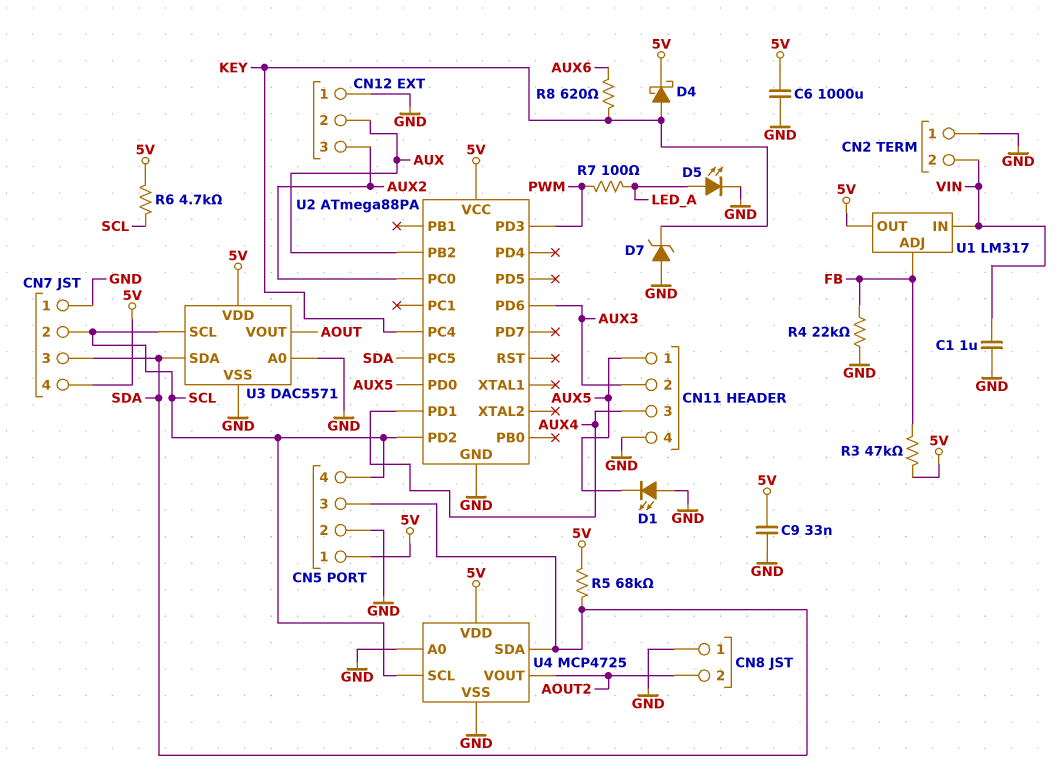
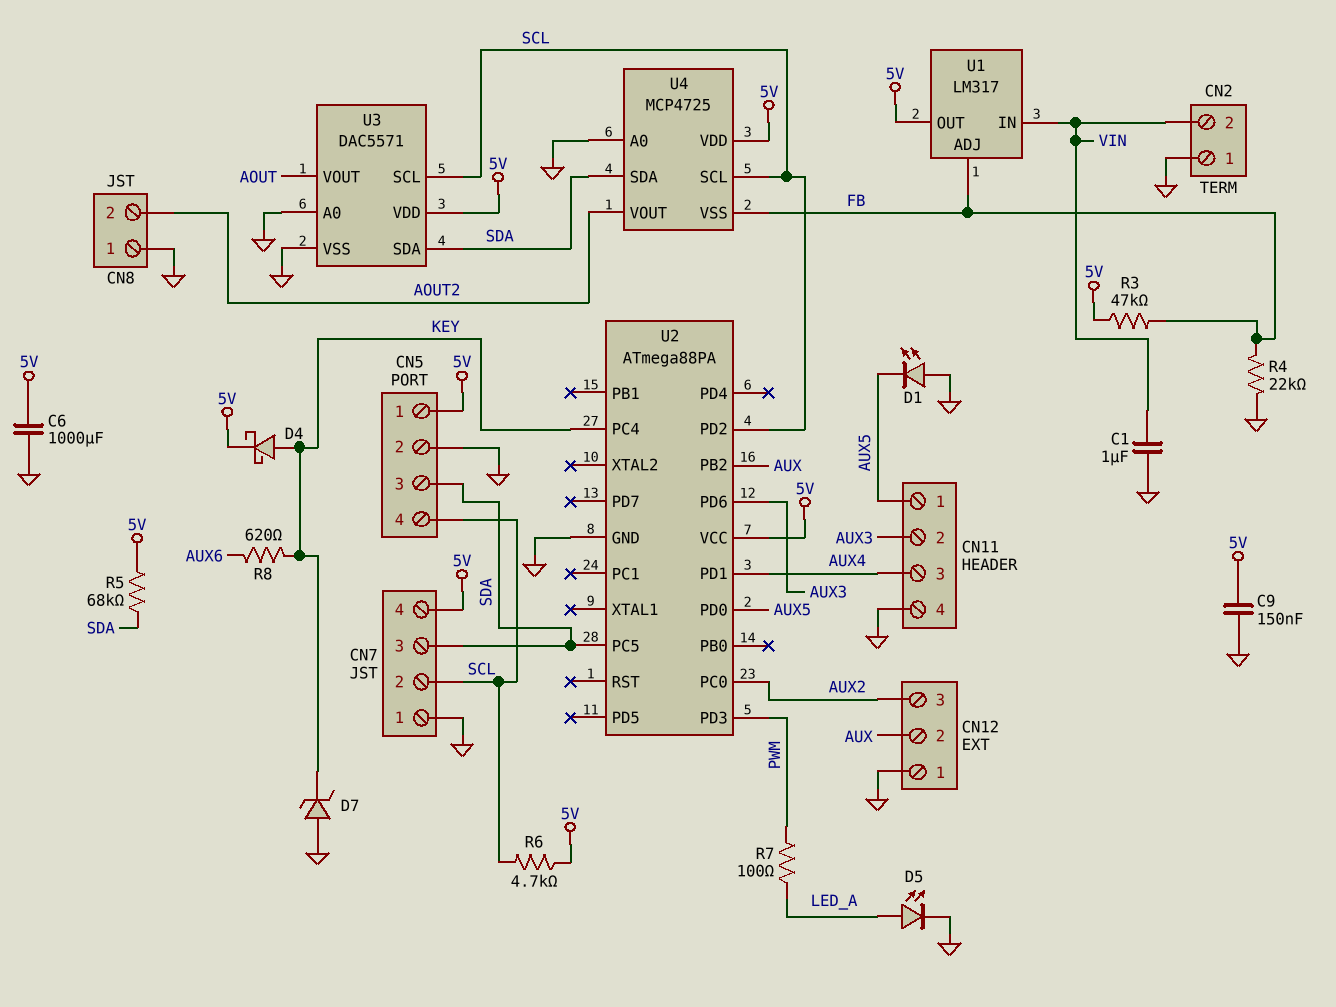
C9: 33nF (5V, GND) -> 150nF (5V, GND)
U4 pin VSS: GND -> FB

